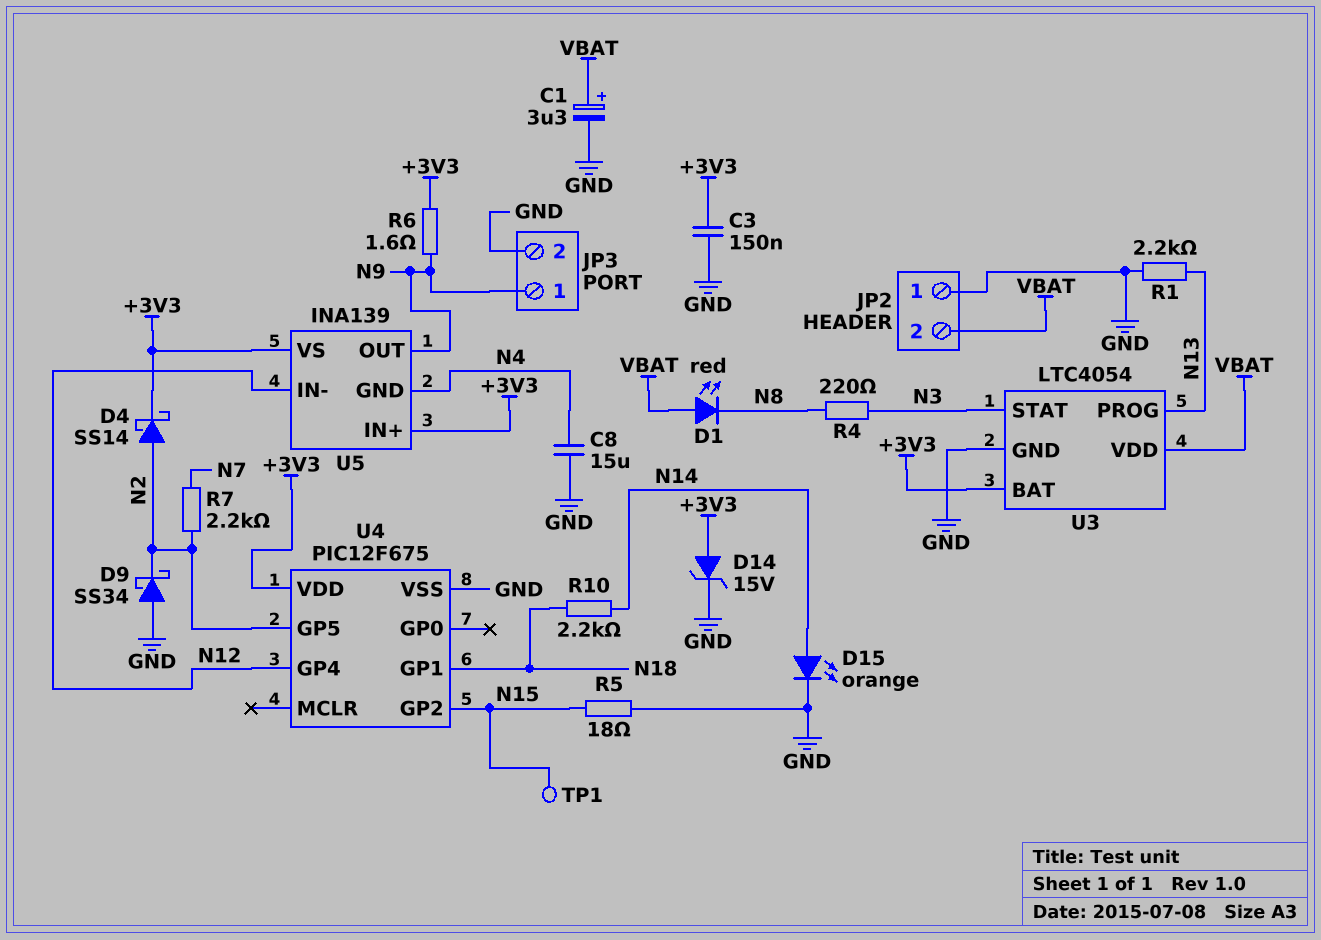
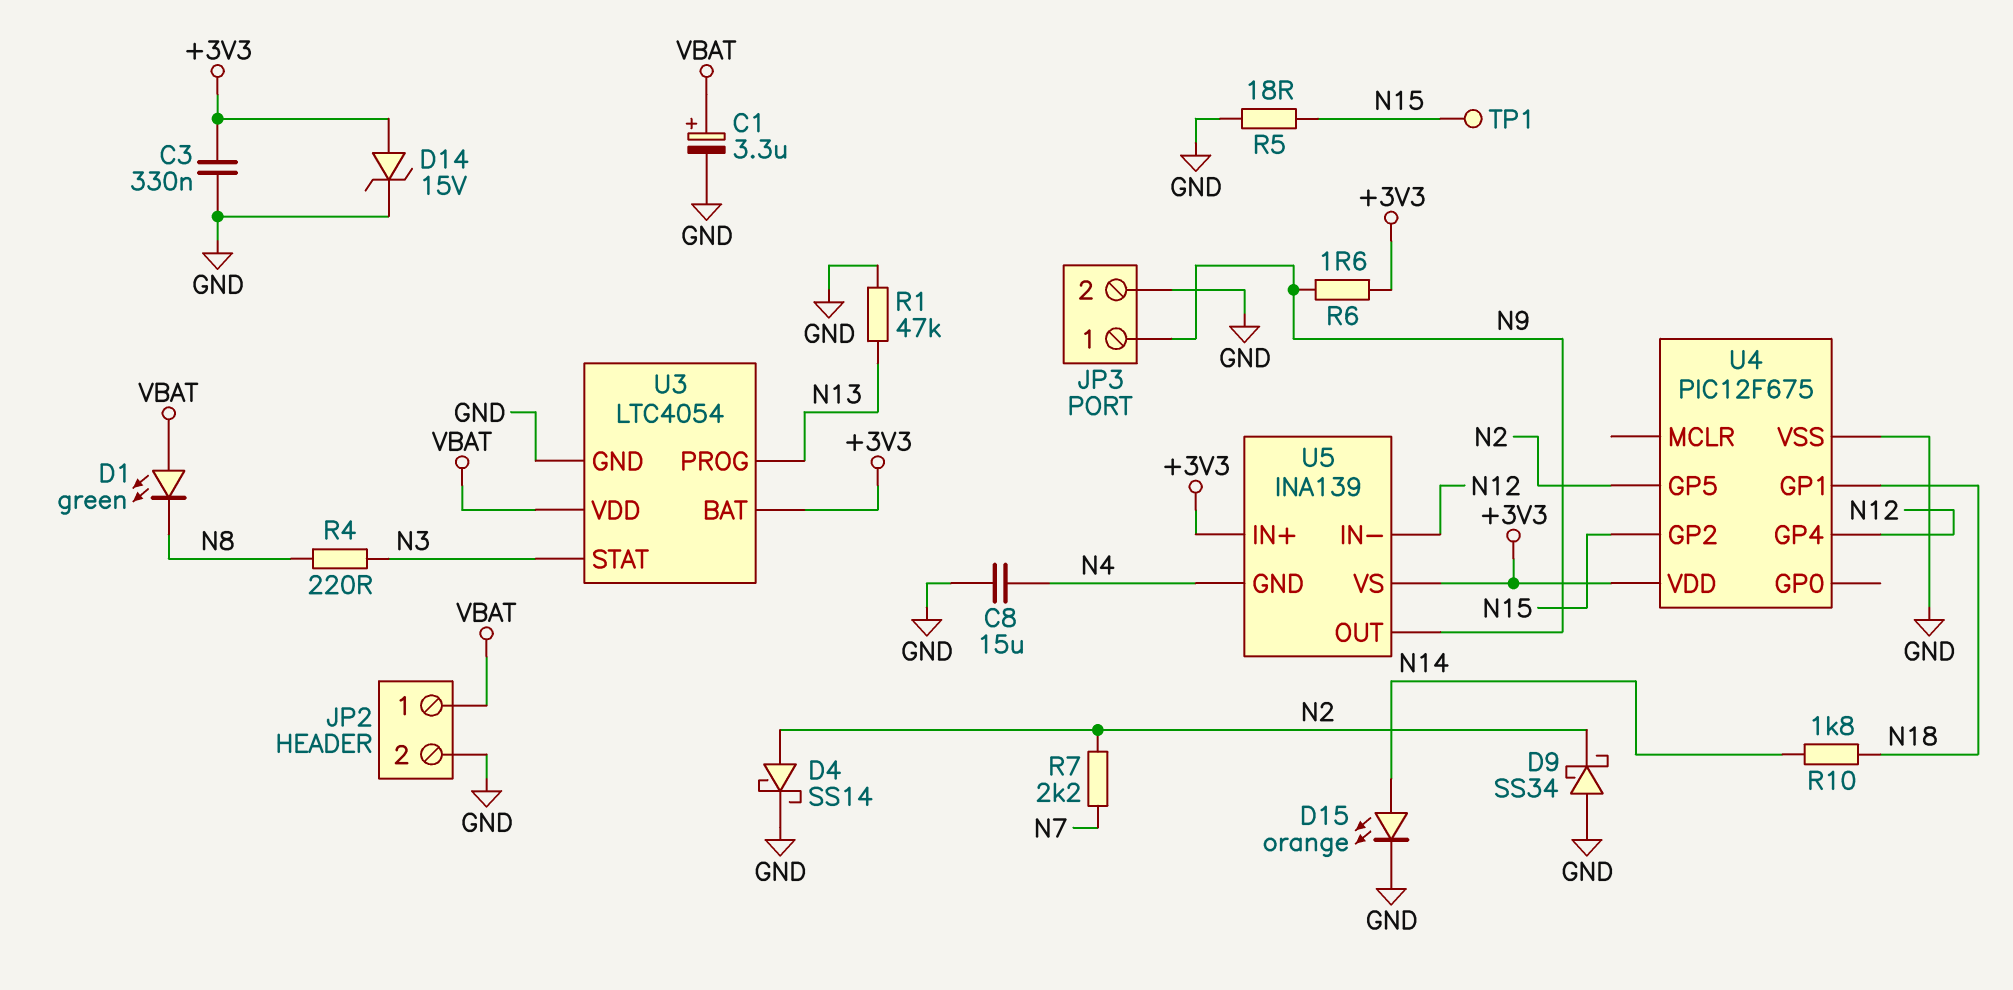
C3: 150nF (+3V3, GND) -> 330nF (+3V3, GND)
D1: LED red (A VBAT, K N8) -> LED green (A VBAT, K N8)
D4: schottky SS14 (A N2, K +3V3) -> schottky SS14 (A N2, K GND)
JP2 pin 1: GND -> VBAT
JP2 pin 2: VBAT -> GND
R1: 2.2k (GND, N13) -> 47k (GND, N13)
R10: 2.2k (N14, N18) -> 1.8k (N14, N18)

